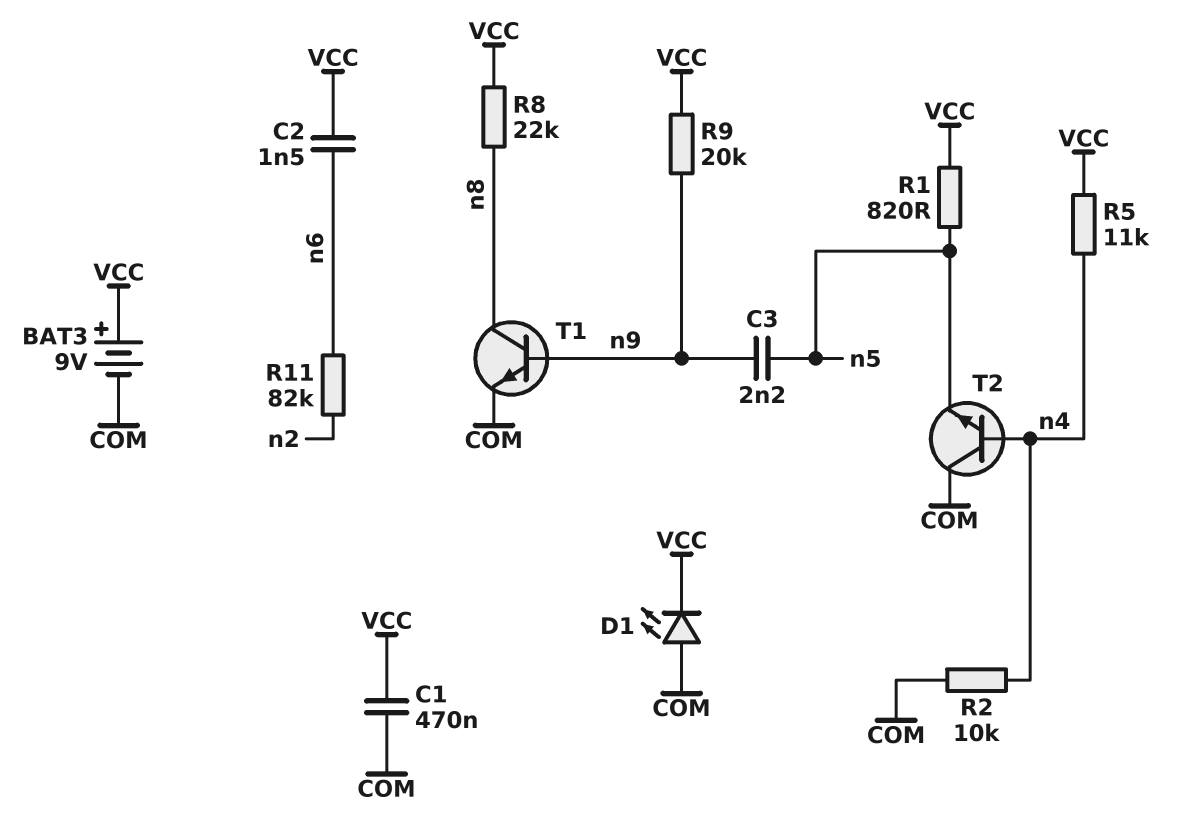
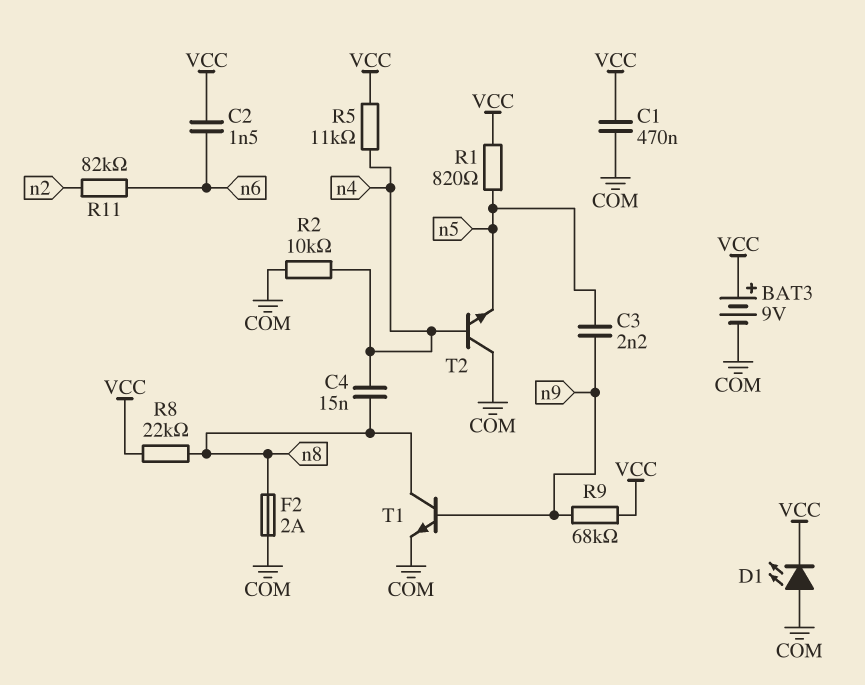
C4: none -> 15nF (n4, n8)
F2: none -> 2A (COM, n8)
R9: 20k (VCC, n9) -> 68k (VCC, n9)

